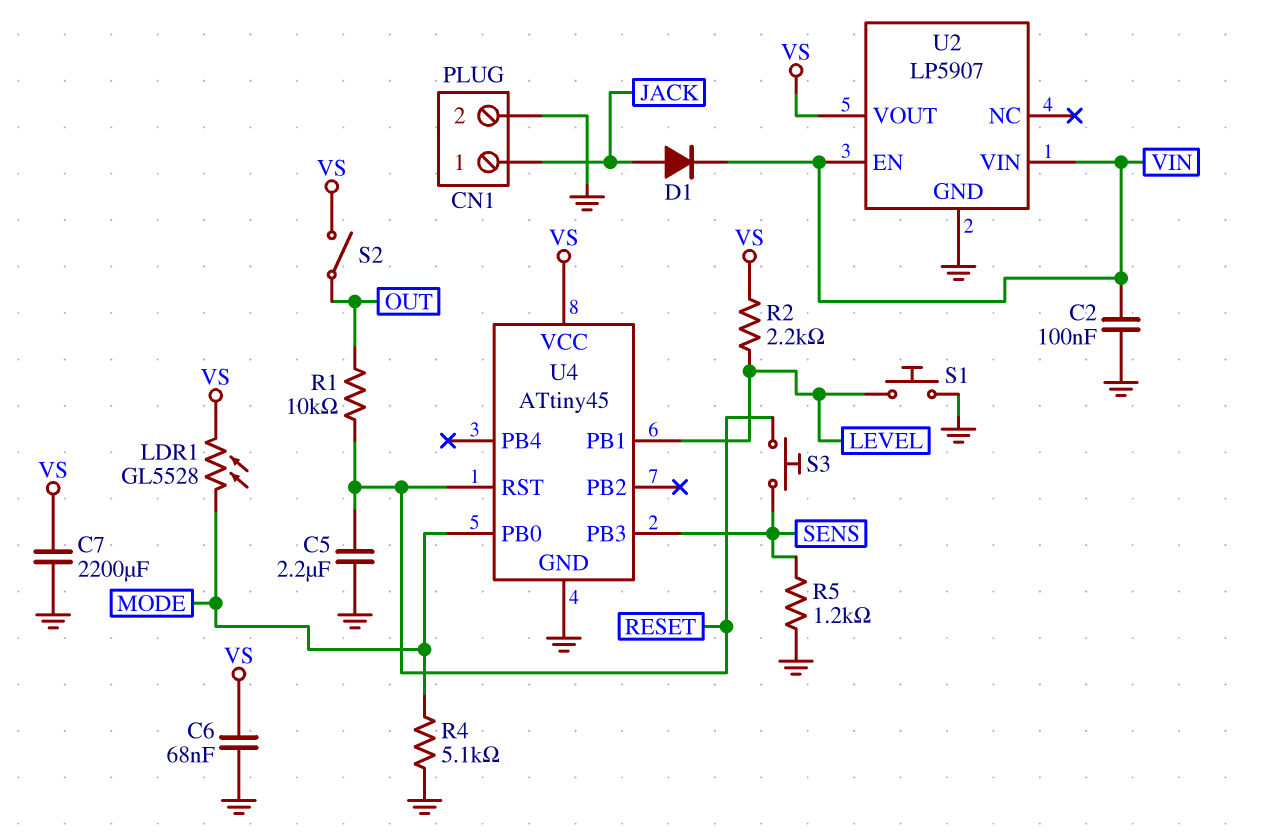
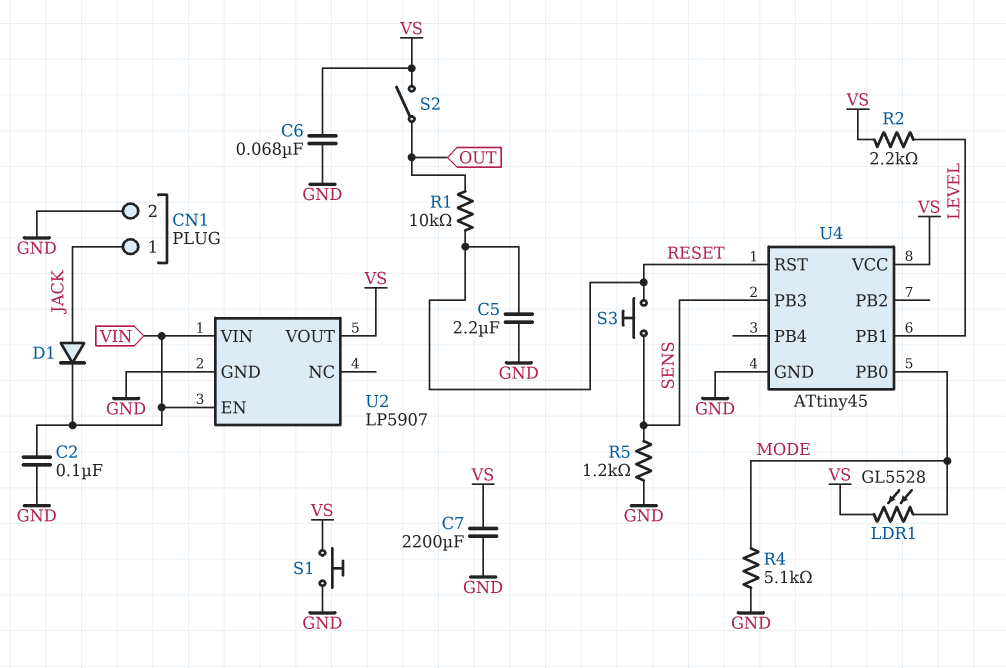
S1: button (GND, LEVEL) -> button (GND, VS)

